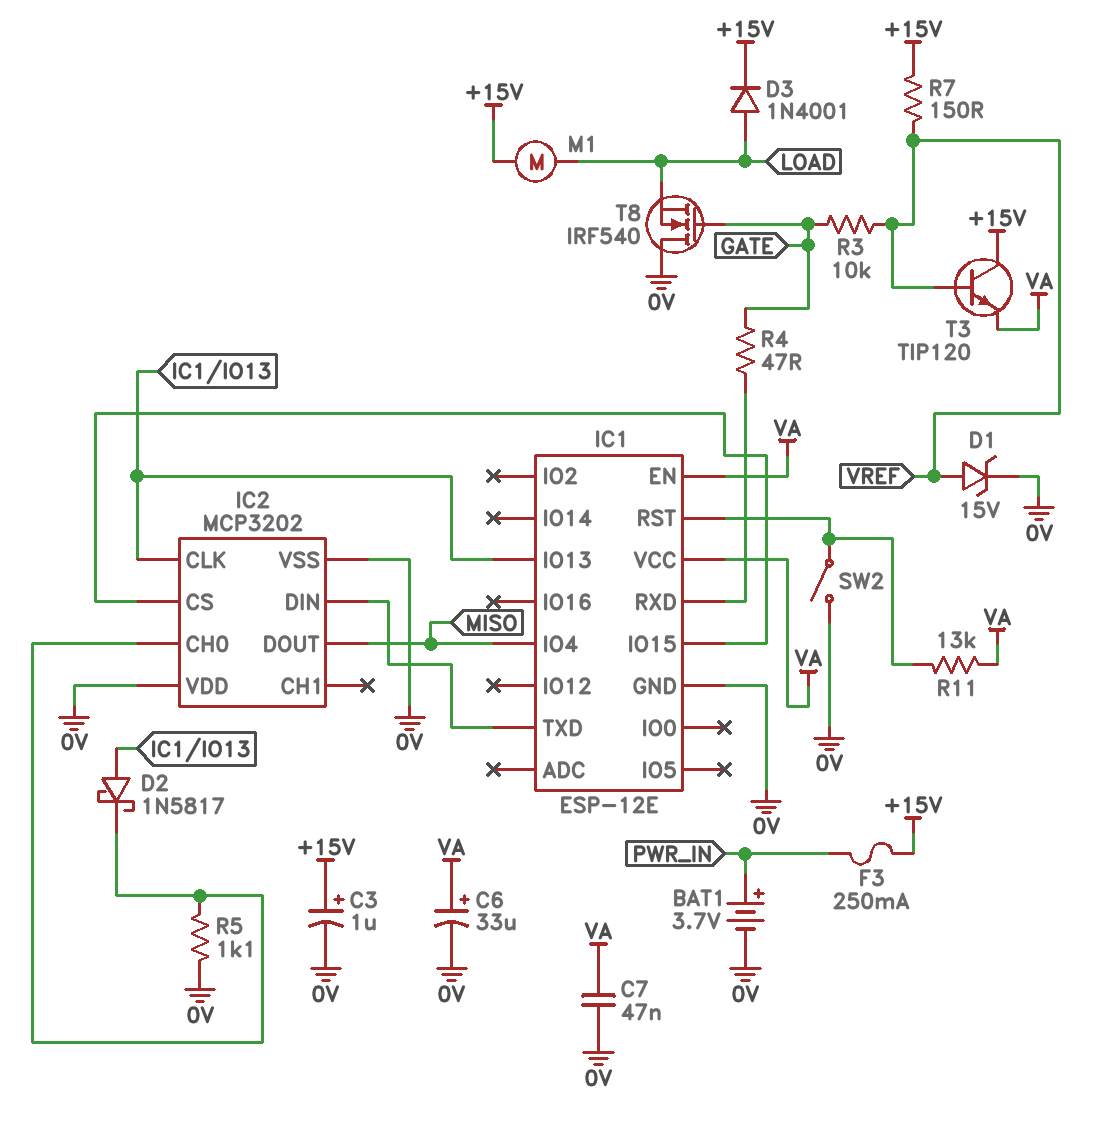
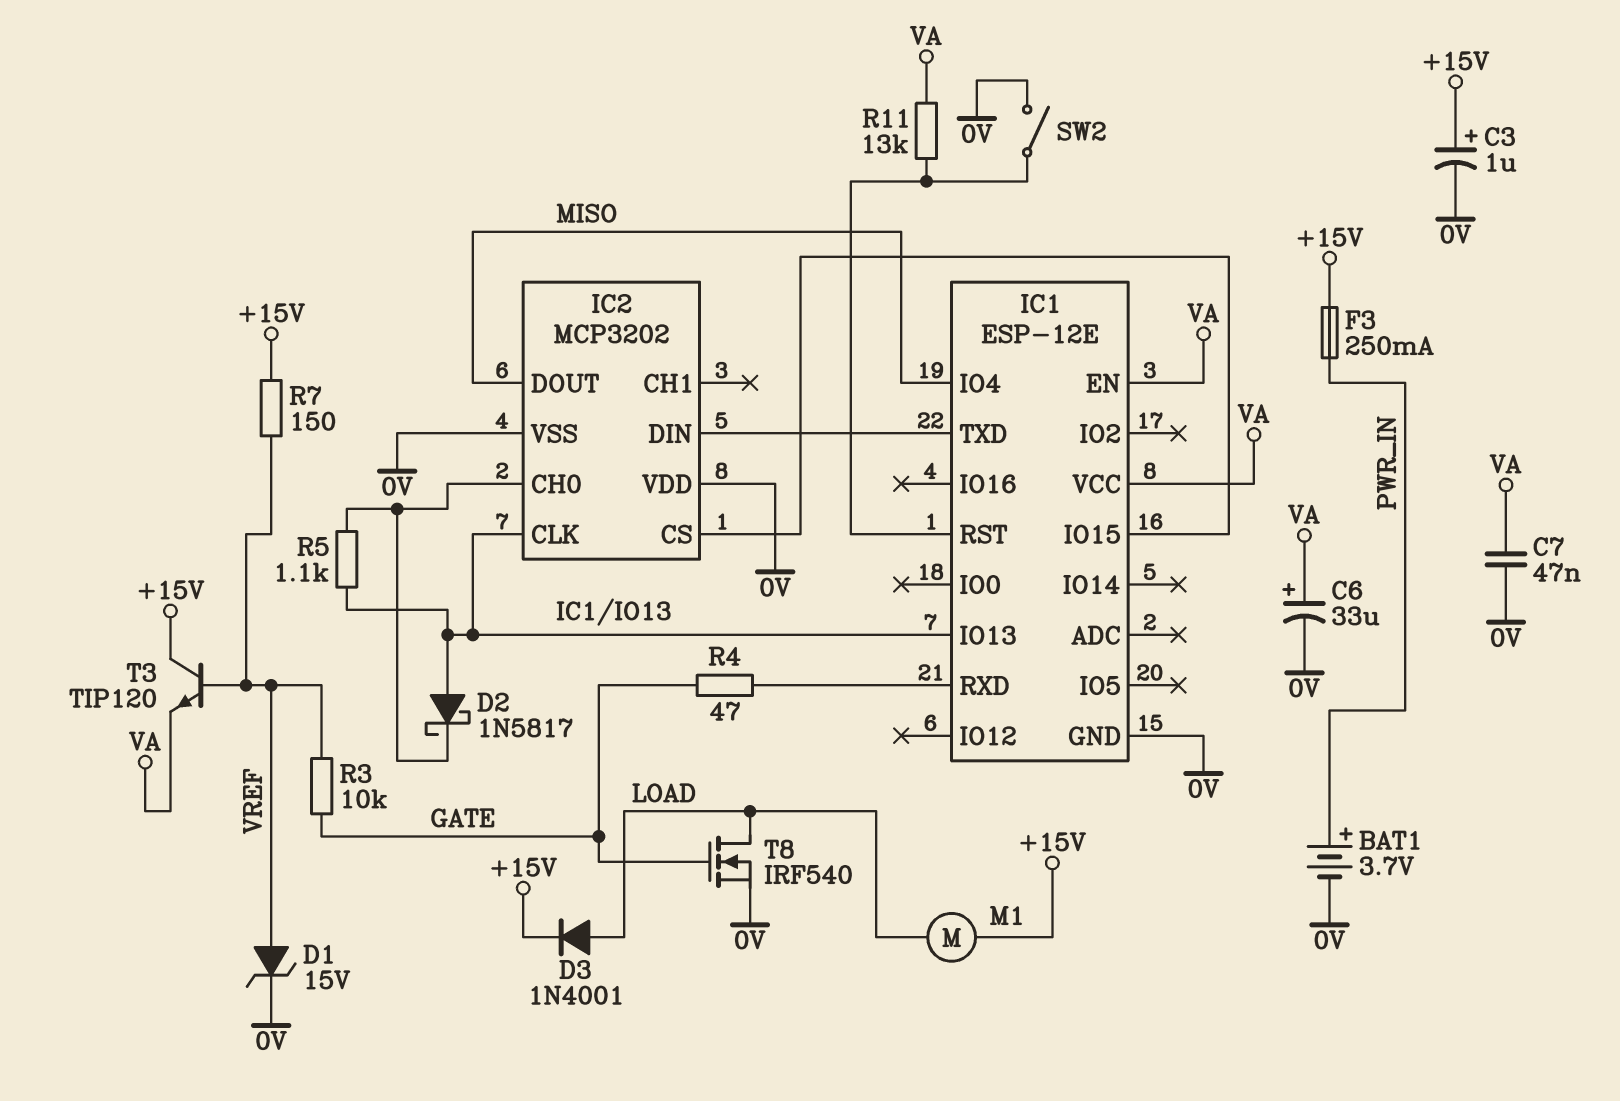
R5: 1.1k (0V, IC2/CH0) -> 1.1k (IC1/IO13, IC2/CH0)
T8: NMOS IRF540 (G GATE, D 0V, S LOAD) -> NMOS IRF540 (G GATE, D LOAD, S 0V)

